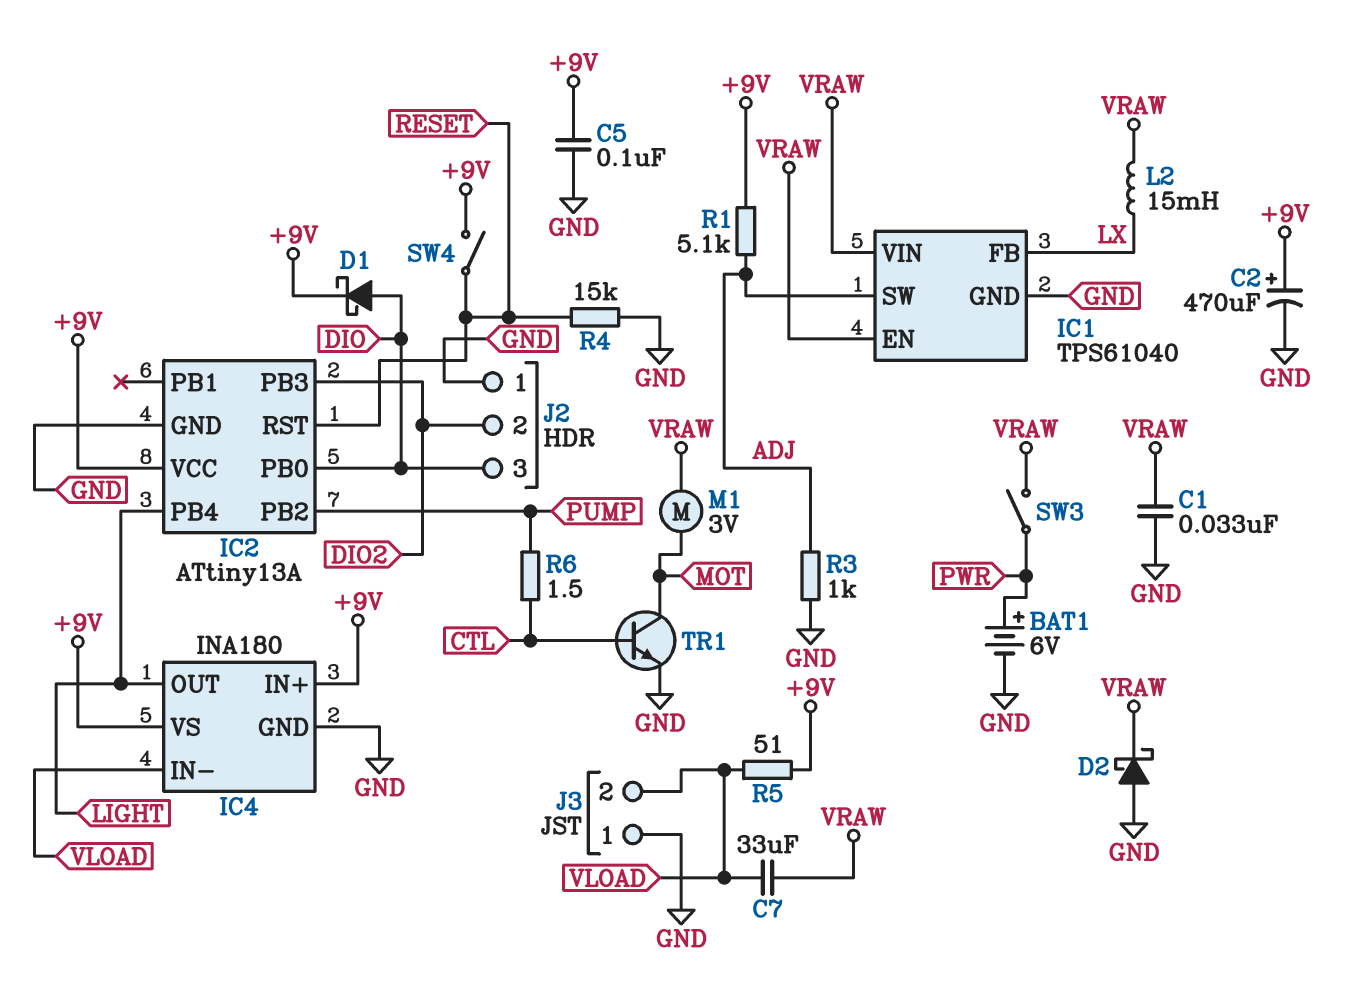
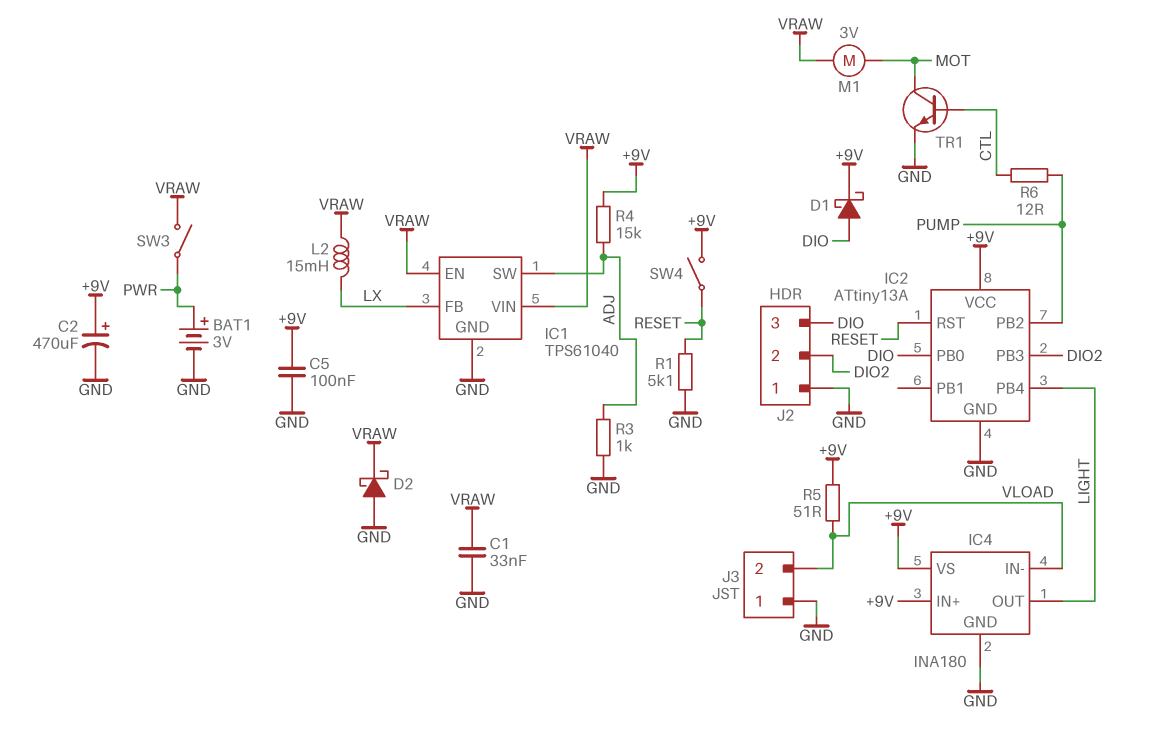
BAT1: 6V (plus PWR, minus GND) -> 3V (plus PWR, minus GND)
C7: 33uF (VLOAD, VRAW) -> none
R1: 5.1k (+9V, ADJ) -> 5.1k (GND, RESET)
R4: 15k (GND, RESET) -> 15k (+9V, ADJ)
R6: 1.5 (CTL, PUMP) -> 12 (CTL, PUMP)

